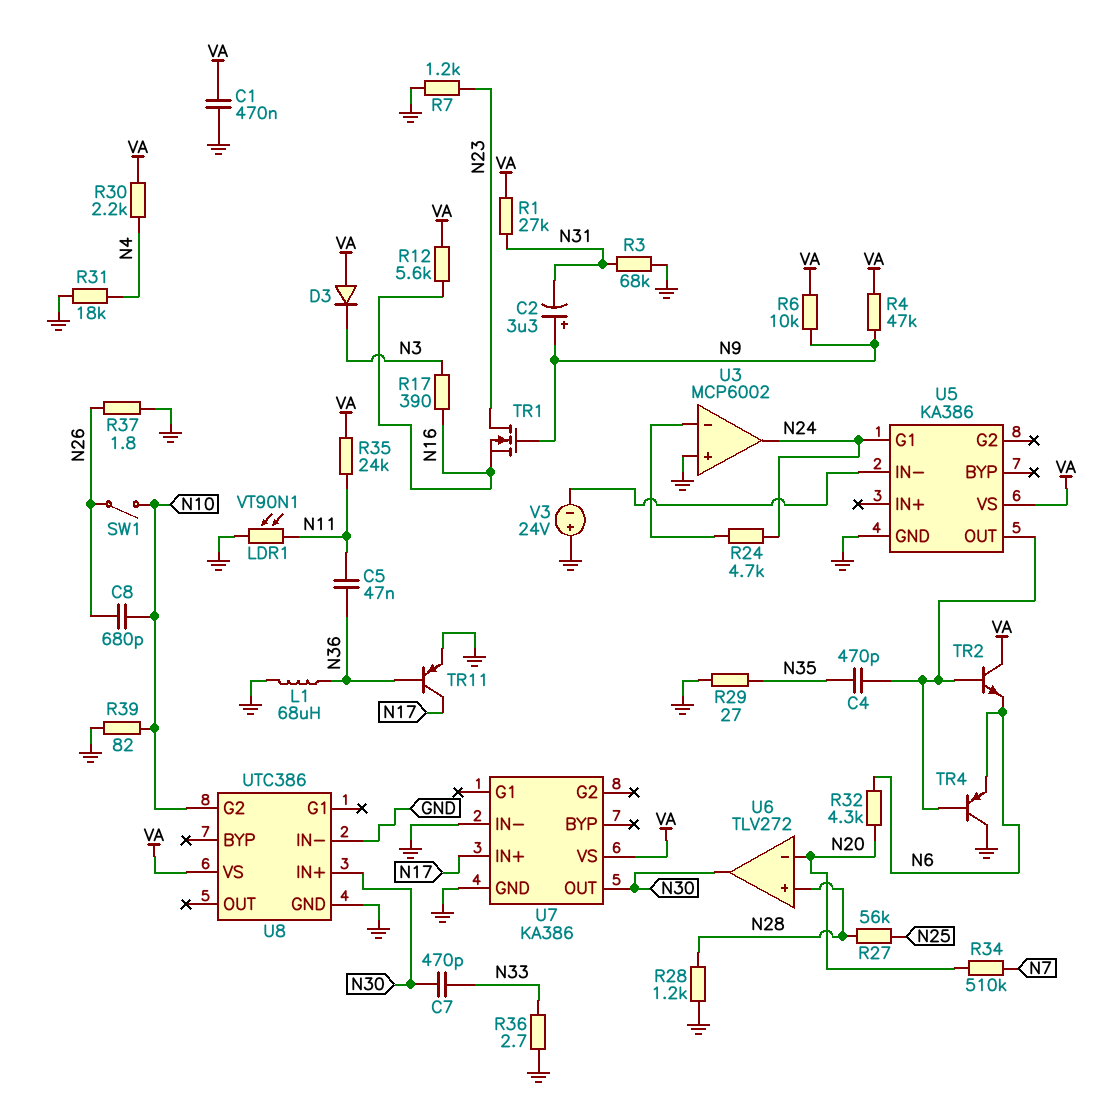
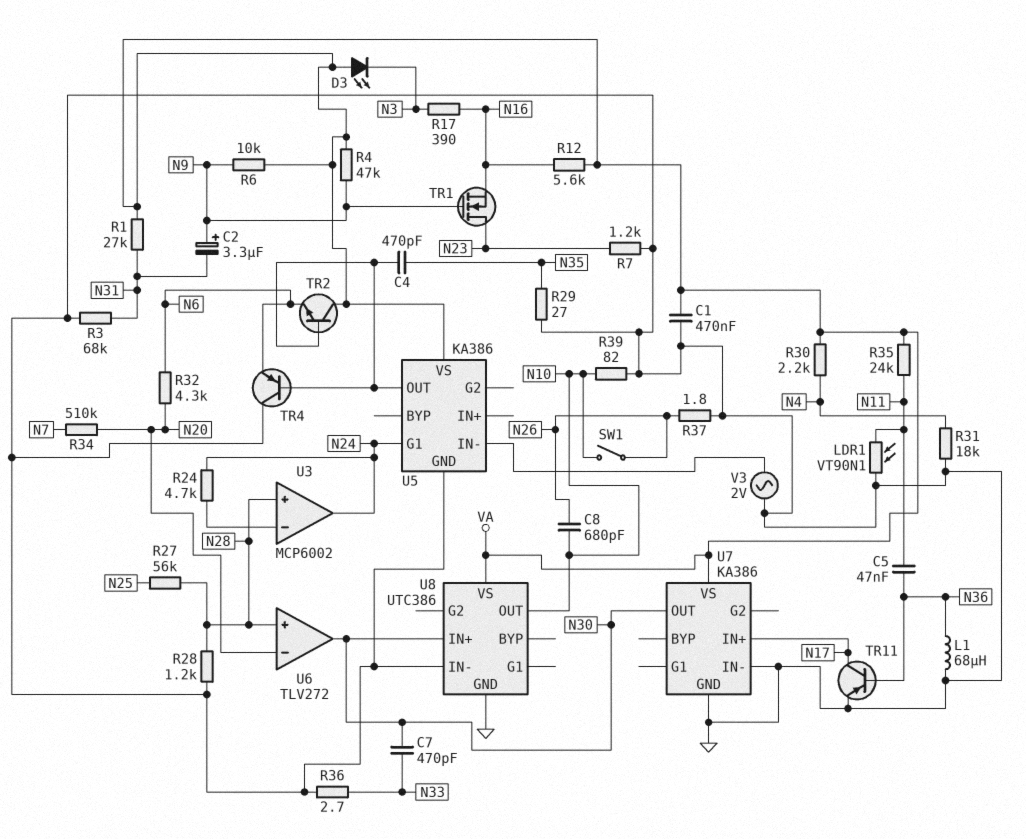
D3: diode (A VA, K N3) -> LED (A VA, K N3)
U3 pin in+: GND -> N28
U8 pin G2: N10 -> none
U8 pin OUT: none -> N10
V3: 24V (plus GND, minus U5/IN-) -> AC 2V (GND, U5/IN-)

